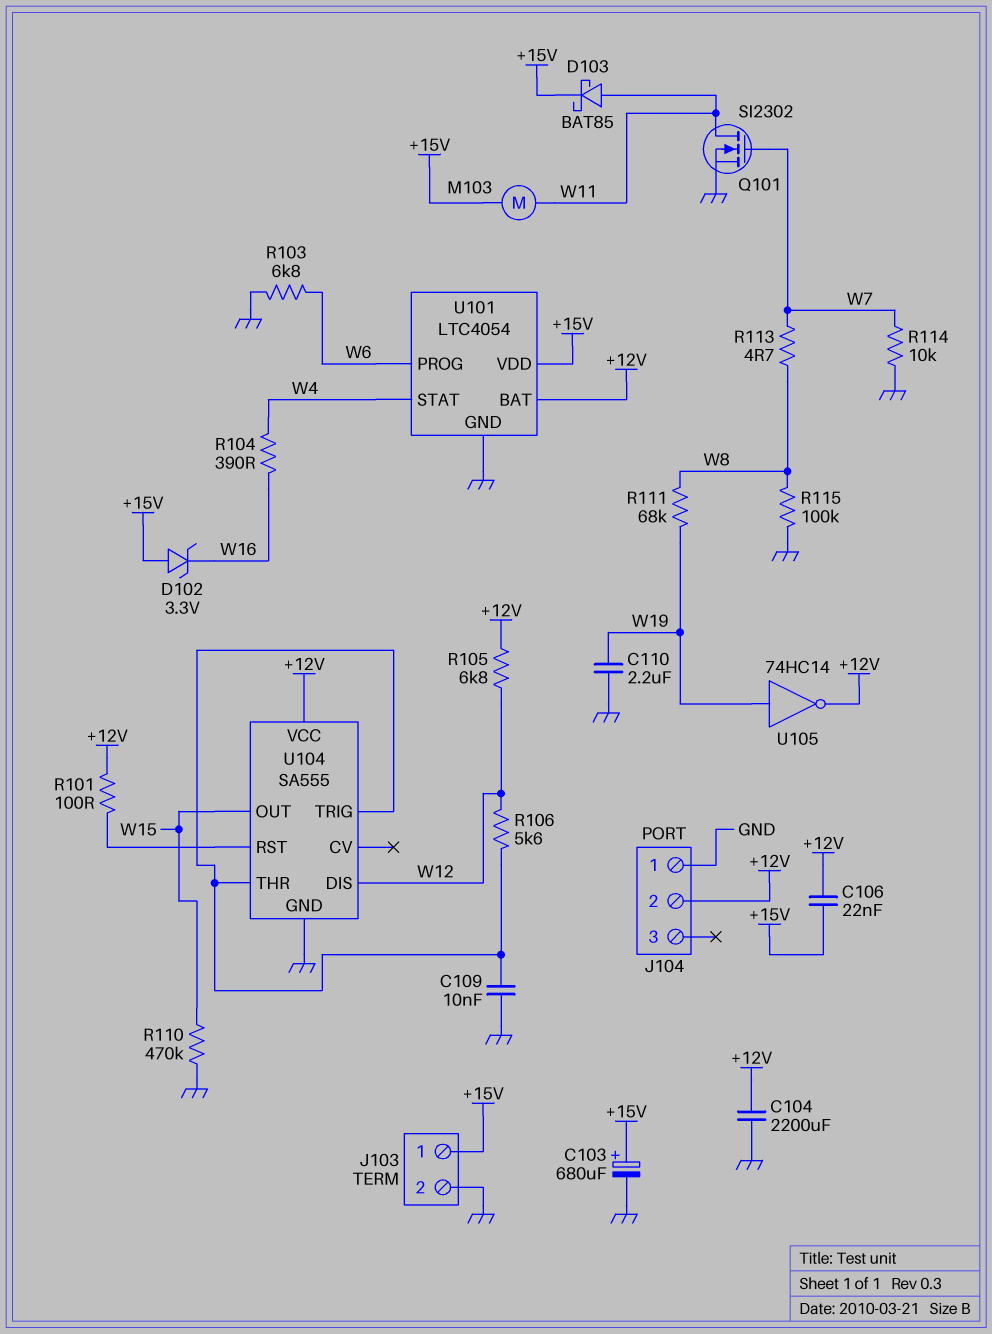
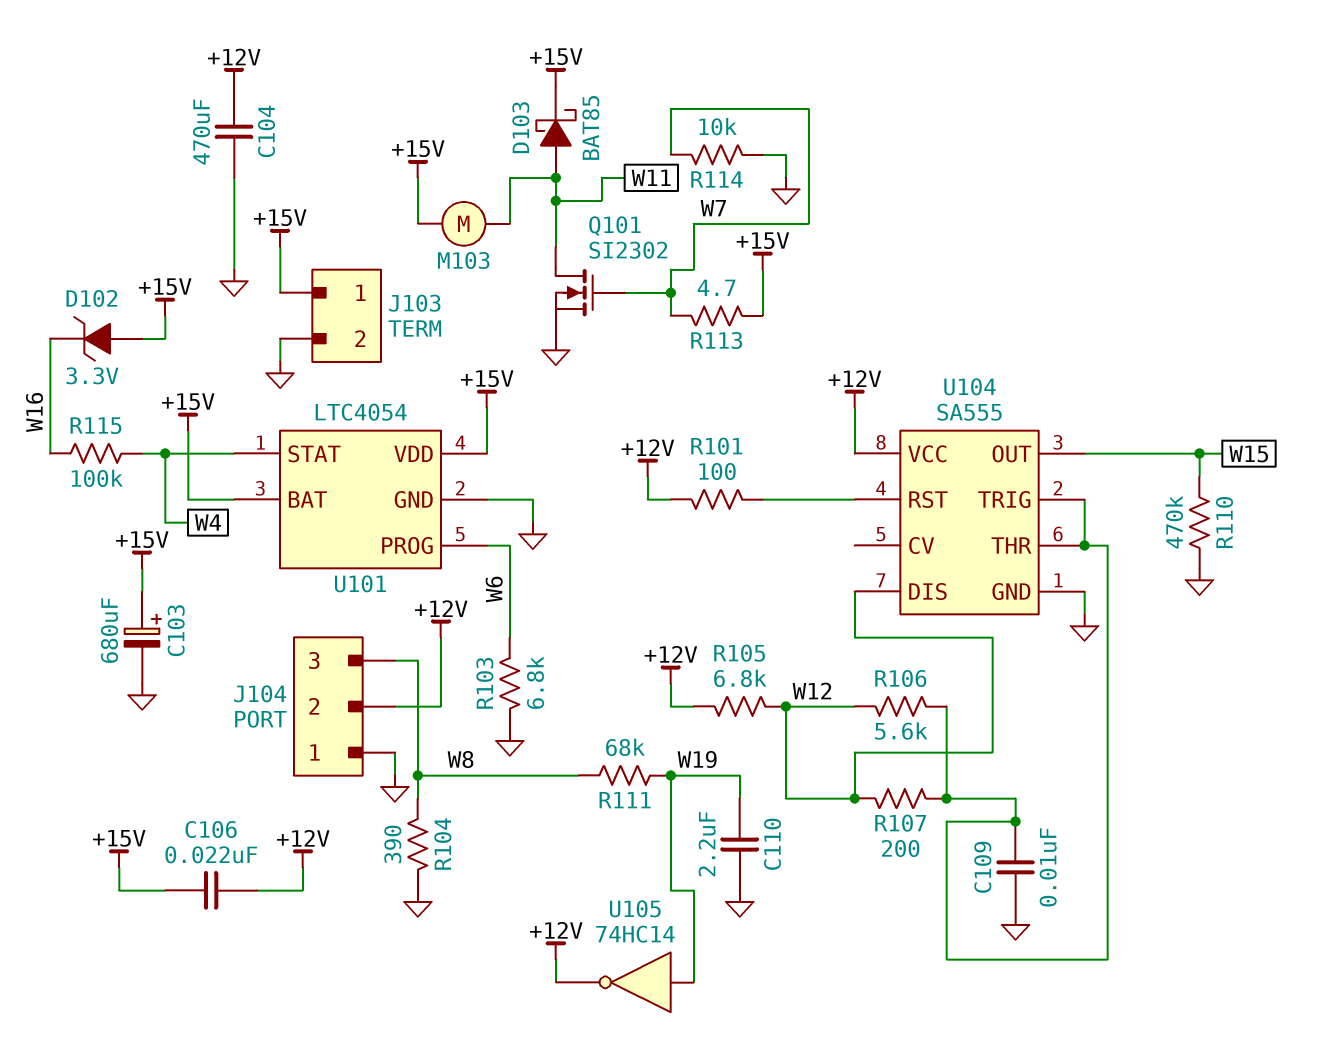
C104: 2200uF (+12V, GND) -> 470uF (+12V, GND)
J104 pin 3: none -> W8
R104: 390 (W4, W16) -> 390 (GND, W8)
R107: none -> 200 (U104/THR, W12)
R113: 4.7 (W7, W8) -> 4.7 (+15V, W7)
R115: 100k (GND, W8) -> 100k (W4, W16)
U101 pin BAT: +12V -> +15V

